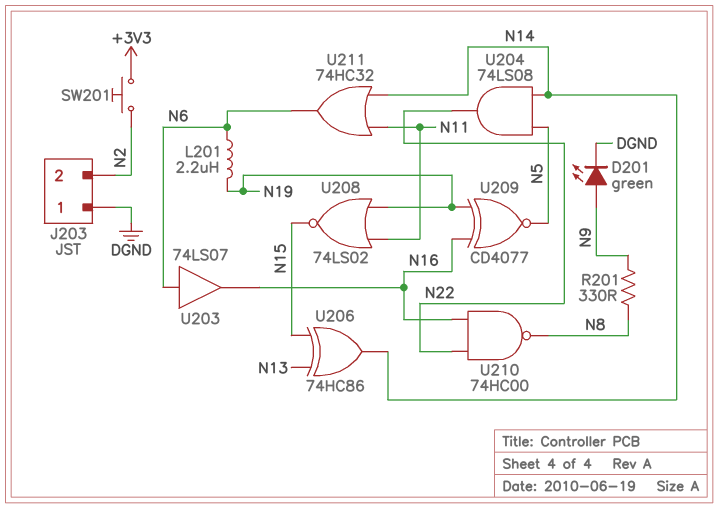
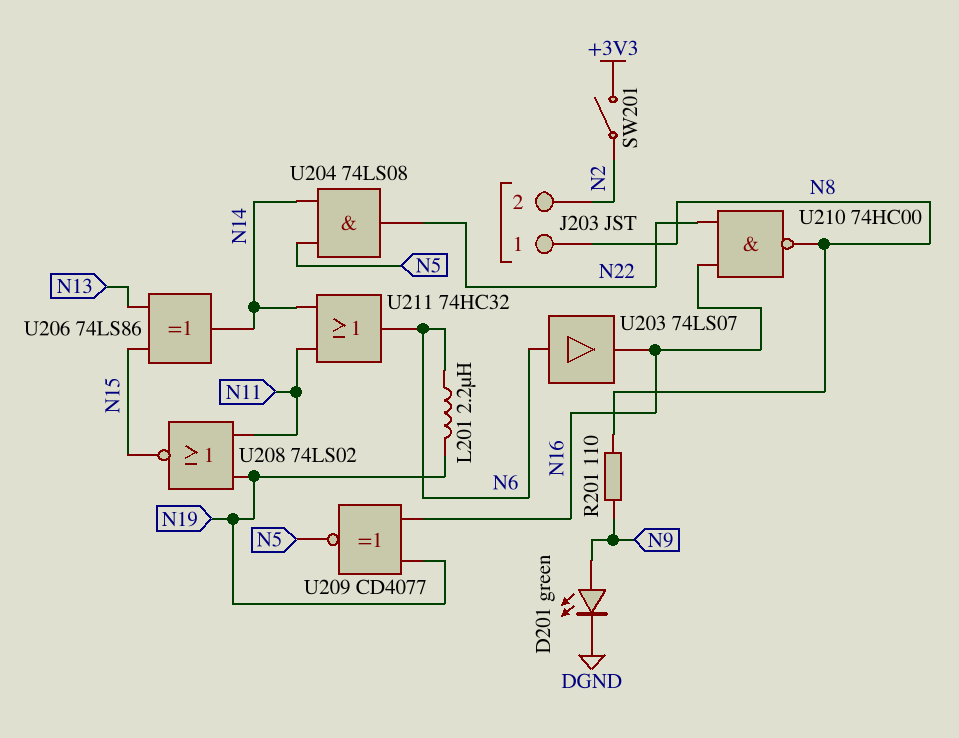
J203 pin 1: DGND -> N8
R201: 330 (N8, N9) -> 110 (N8, N9)
SW201: button (+3V3, N2) -> switch (+3V3, N2)
U206: XOR 74HC86 (in N13, in N15, out N14) -> XOR 74LS86 (in N13, in N15, out N14)

